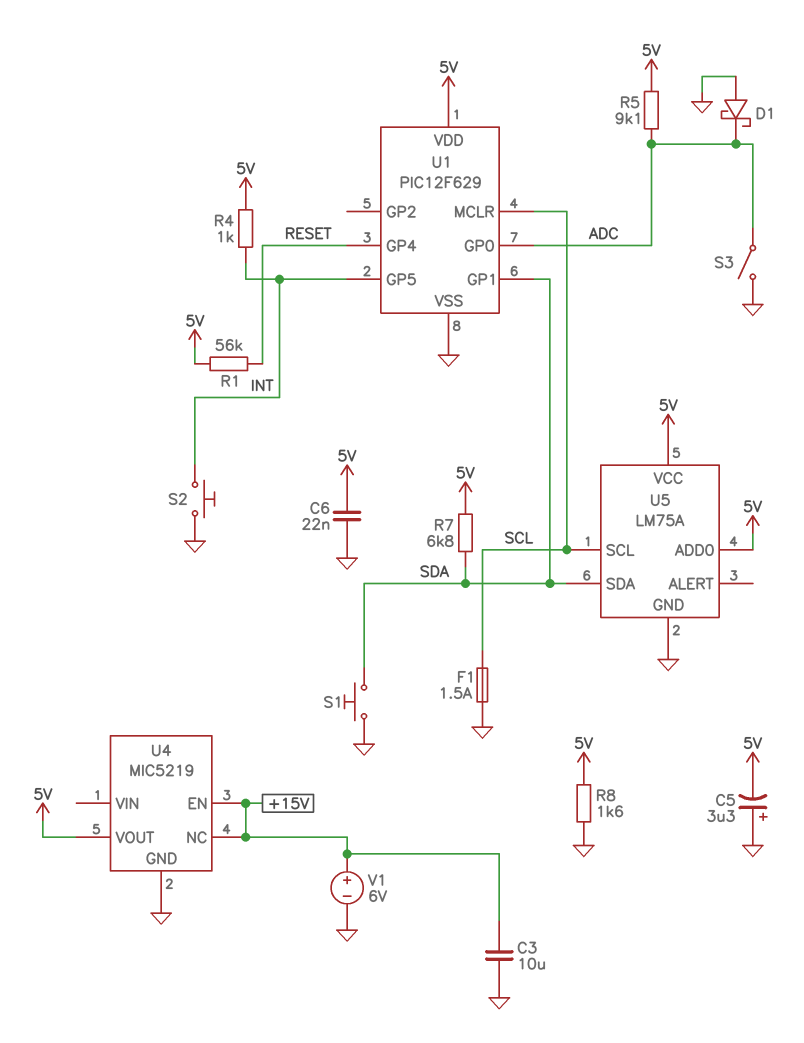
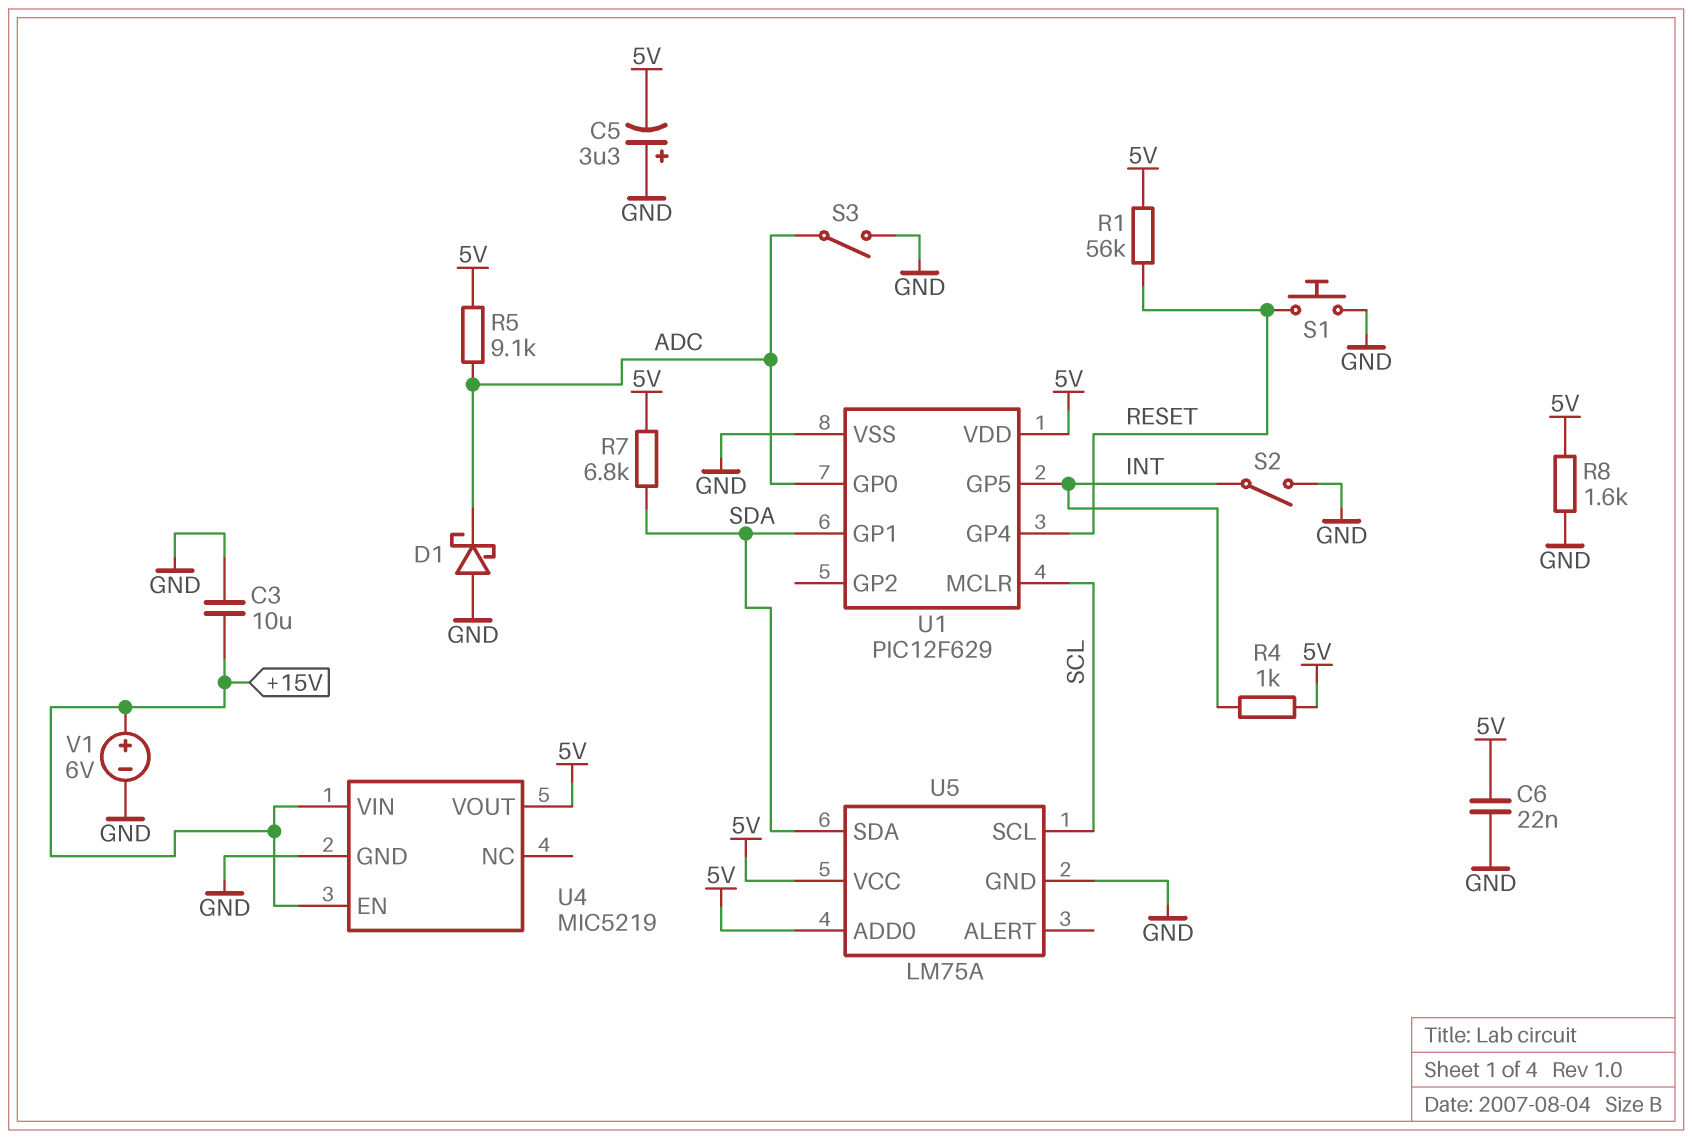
F1: 1.5A (GND, SCL) -> none
S1: button (GND, SDA) -> button (GND, RESET)
S2: button (GND, INT) -> switch (GND, INT)
U4 pin NC: +15V -> none
U4 pin VIN: none -> +15V

